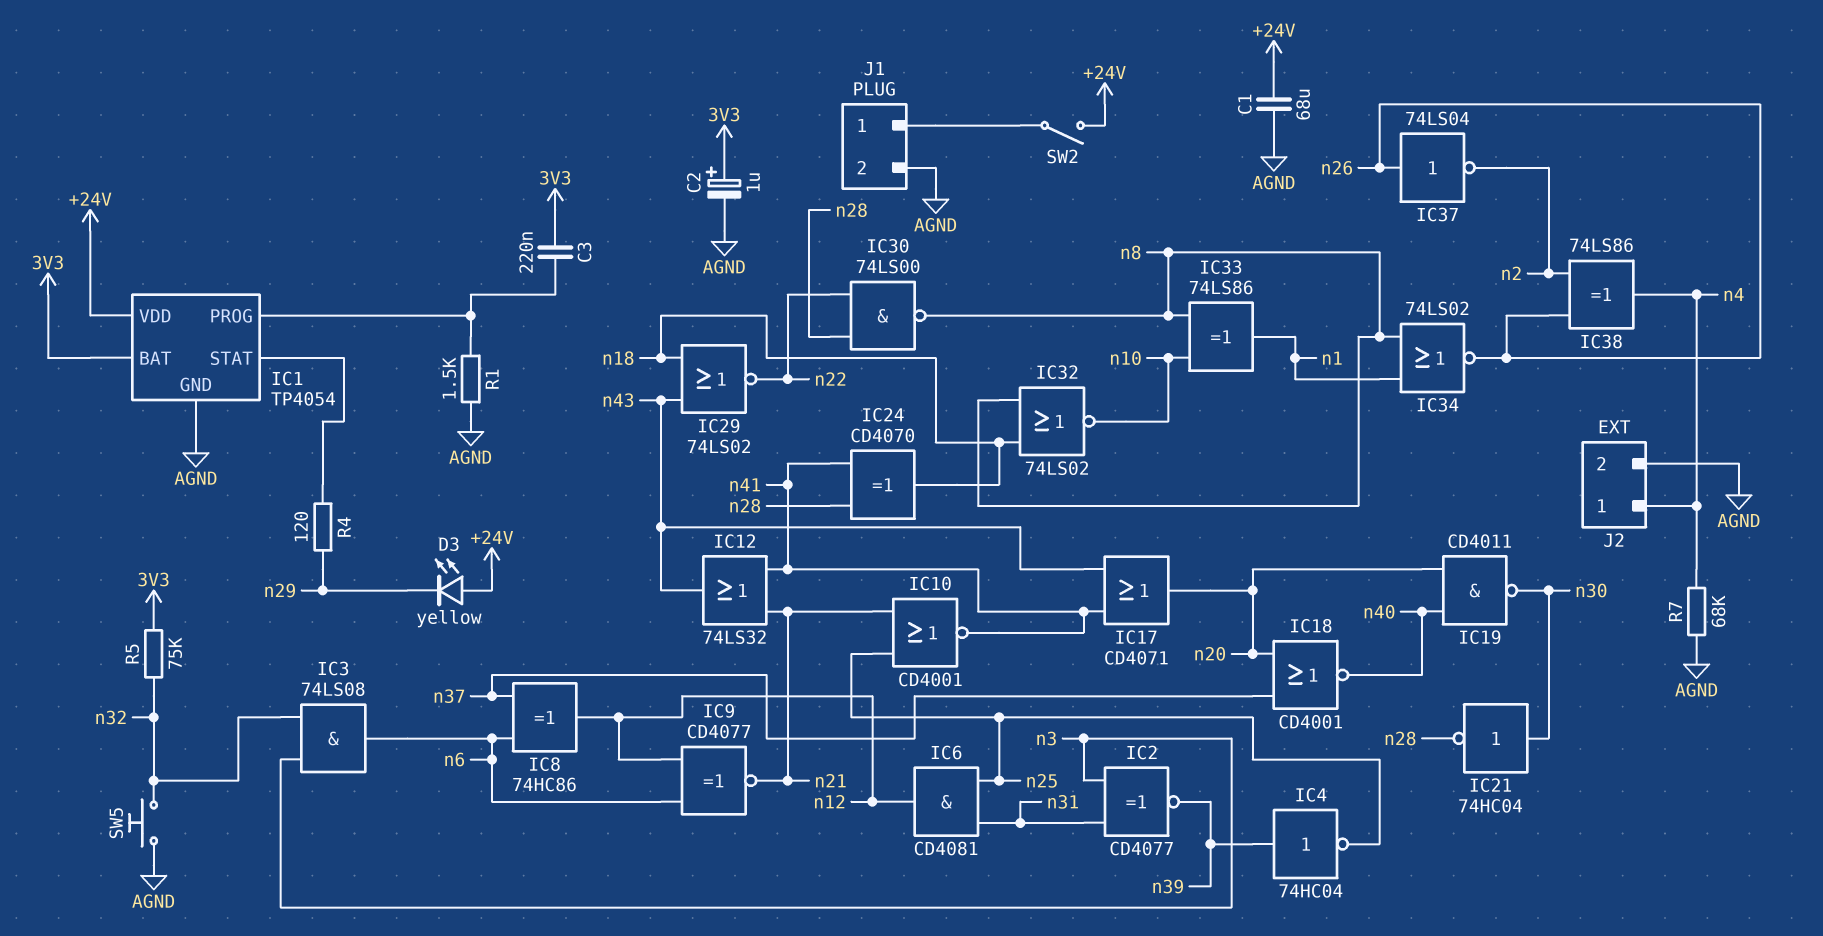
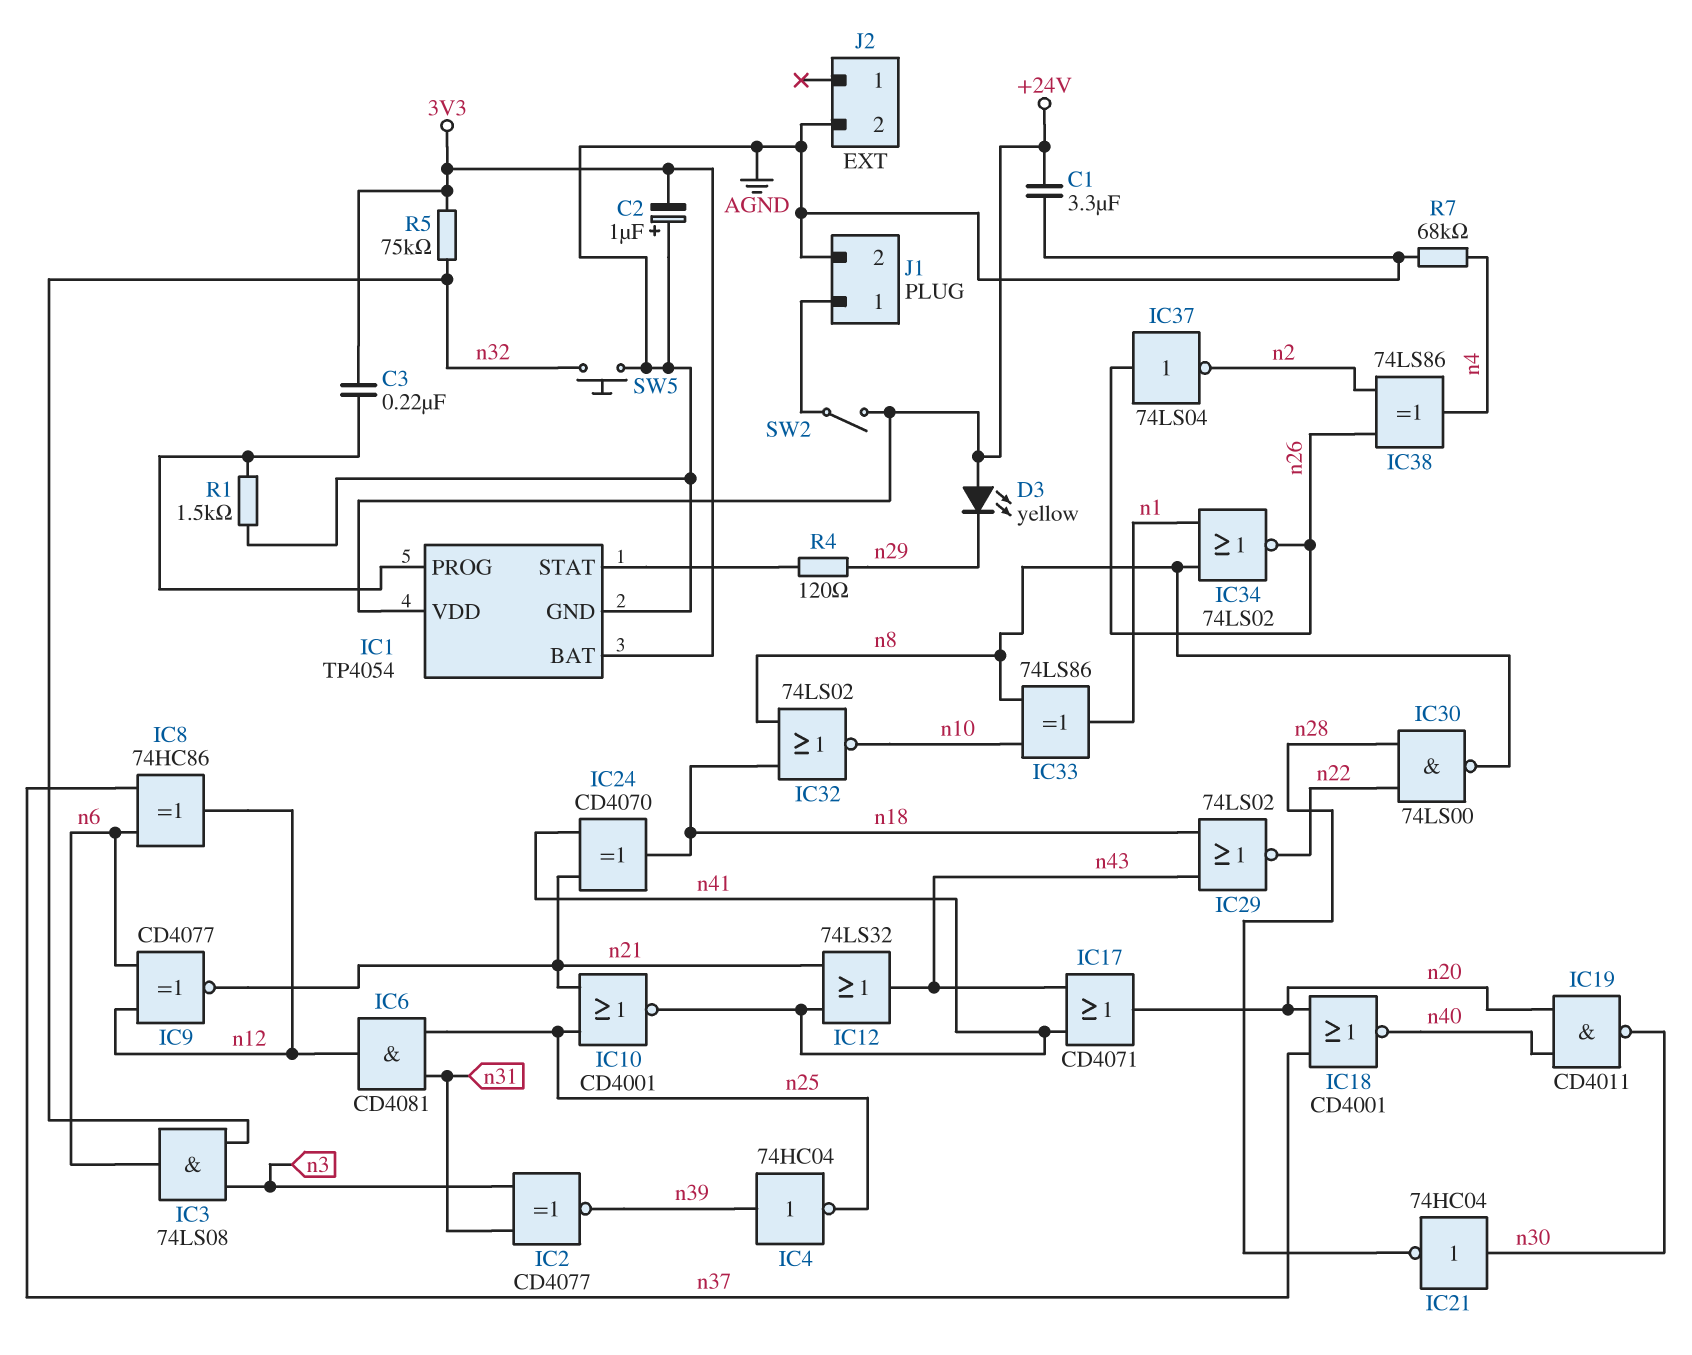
C1: 68uF (+24V, AGND) -> 3.3uF (+24V, AGND)
C2: 1uF (plus 3V3, minus AGND) -> 1uF (plus AGND, minus 3V3)
IC24: XOR CD4070 (in n28, in n41, out n18) -> XOR CD4070 (in n21, in n41, out n18)
J2 pin 1: n4 -> none

